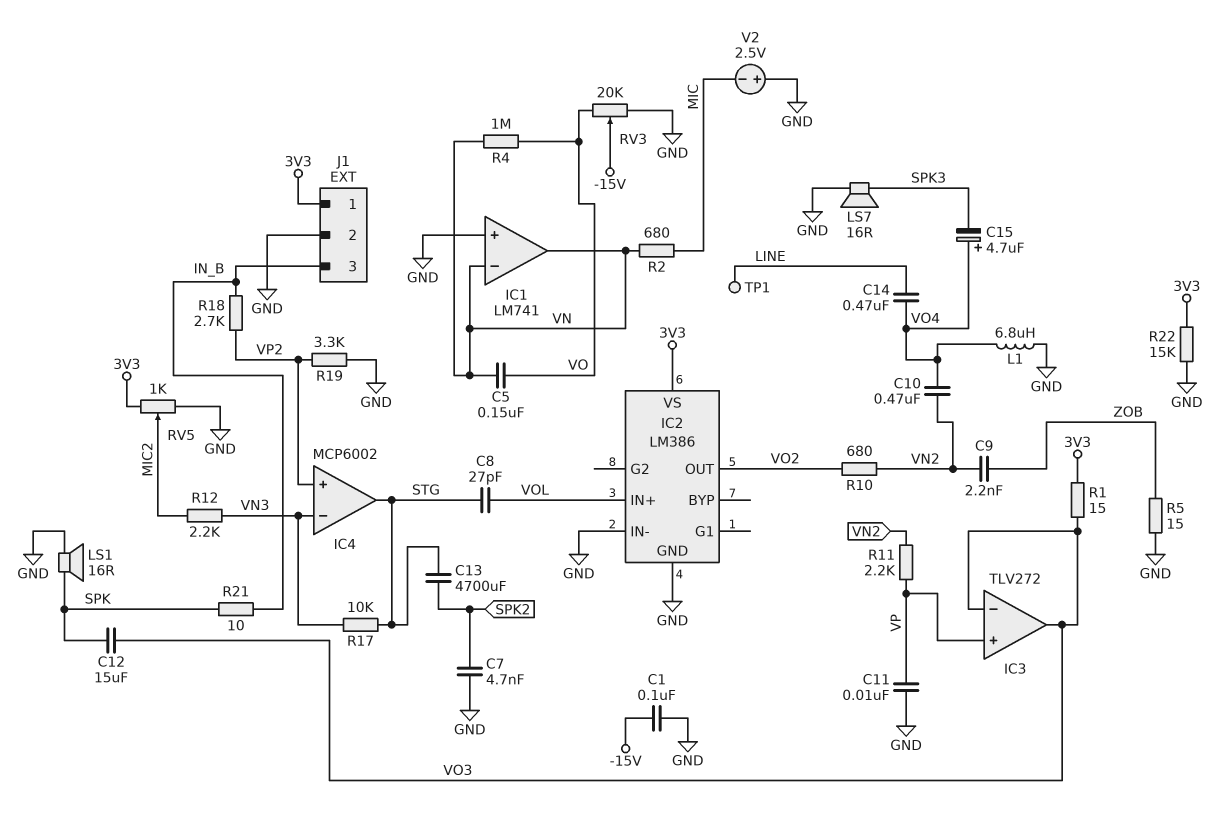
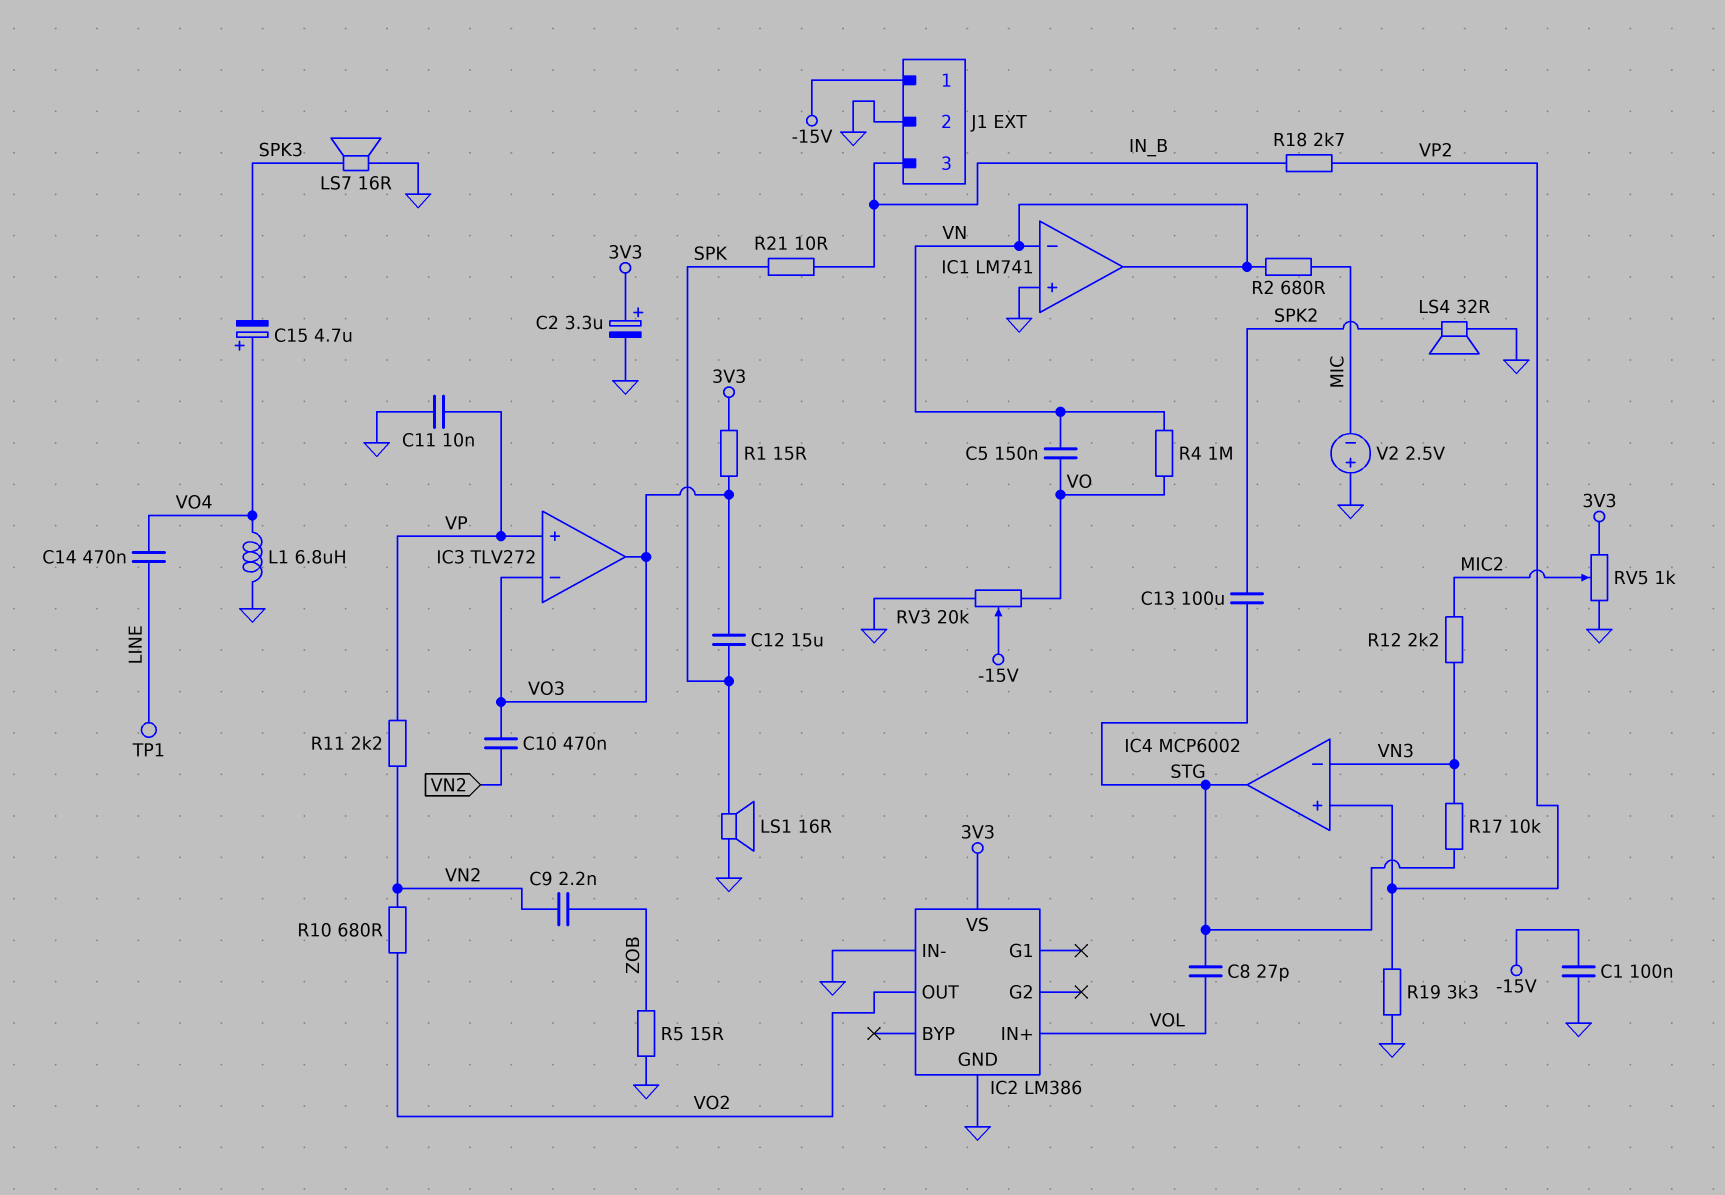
C2: none -> 3.3uF (plus 3V3, minus GND)
C7: 4.7nF (GND, SPK2) -> none
C10: 470nF (VN2, VO4) -> 470nF (VN2, VO3)
C13: 4700uF (SPK2, STG) -> 100uF (SPK2, STG)
J1 pin 1: 3V3 -> -15V
LS4: none -> speaker 32R (GND, SPK2)
R22: 15k (3V3, GND) -> none

